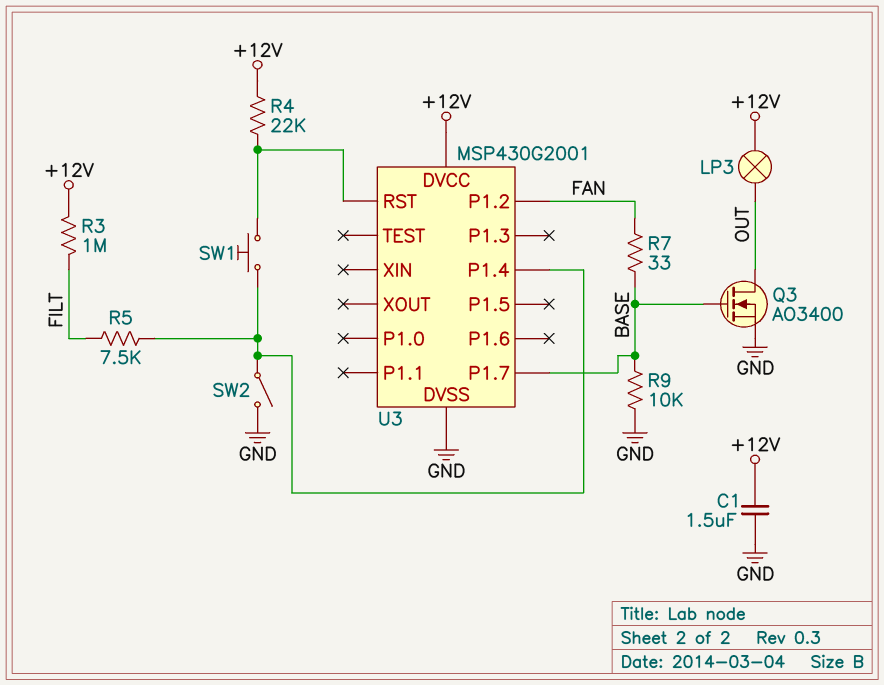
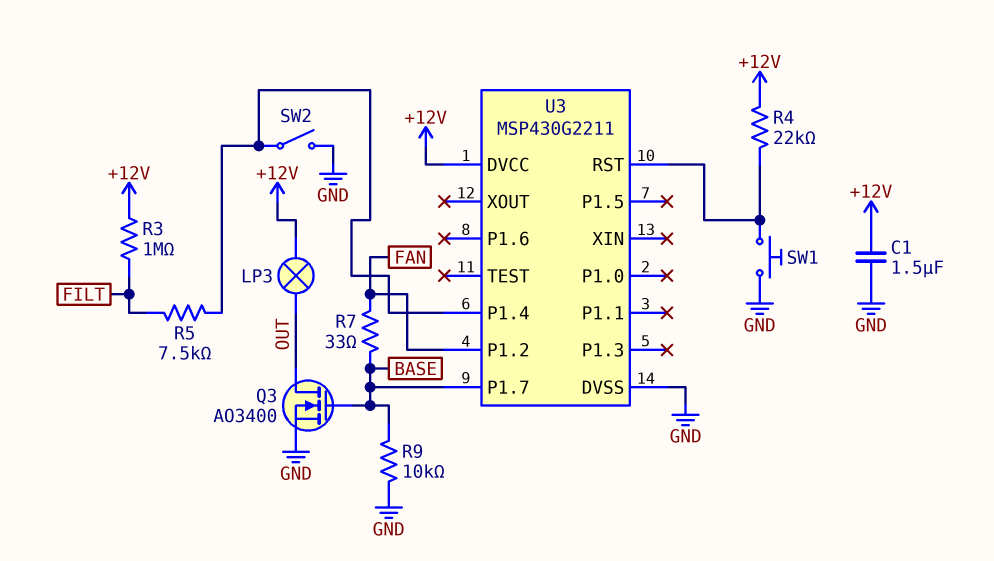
SW1: button (U3/P1.4, U3/RST) -> button (GND, U3/RST)
U3: MSP430G2001 -> MSP430G2211

